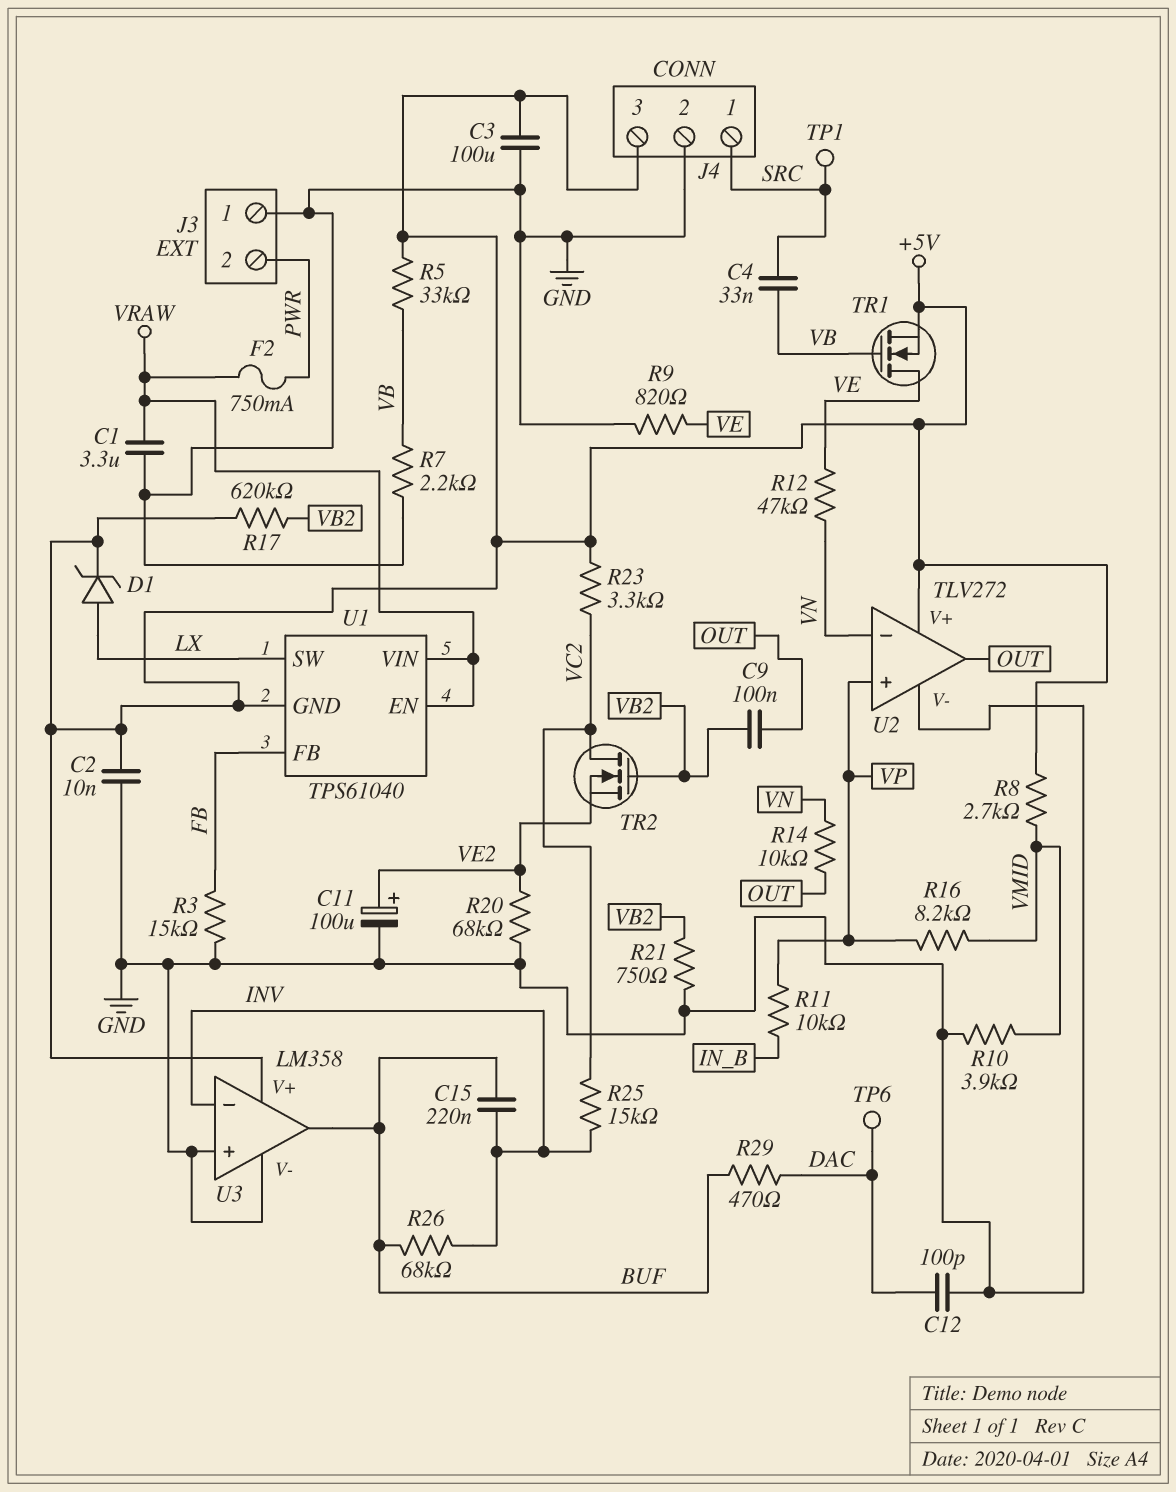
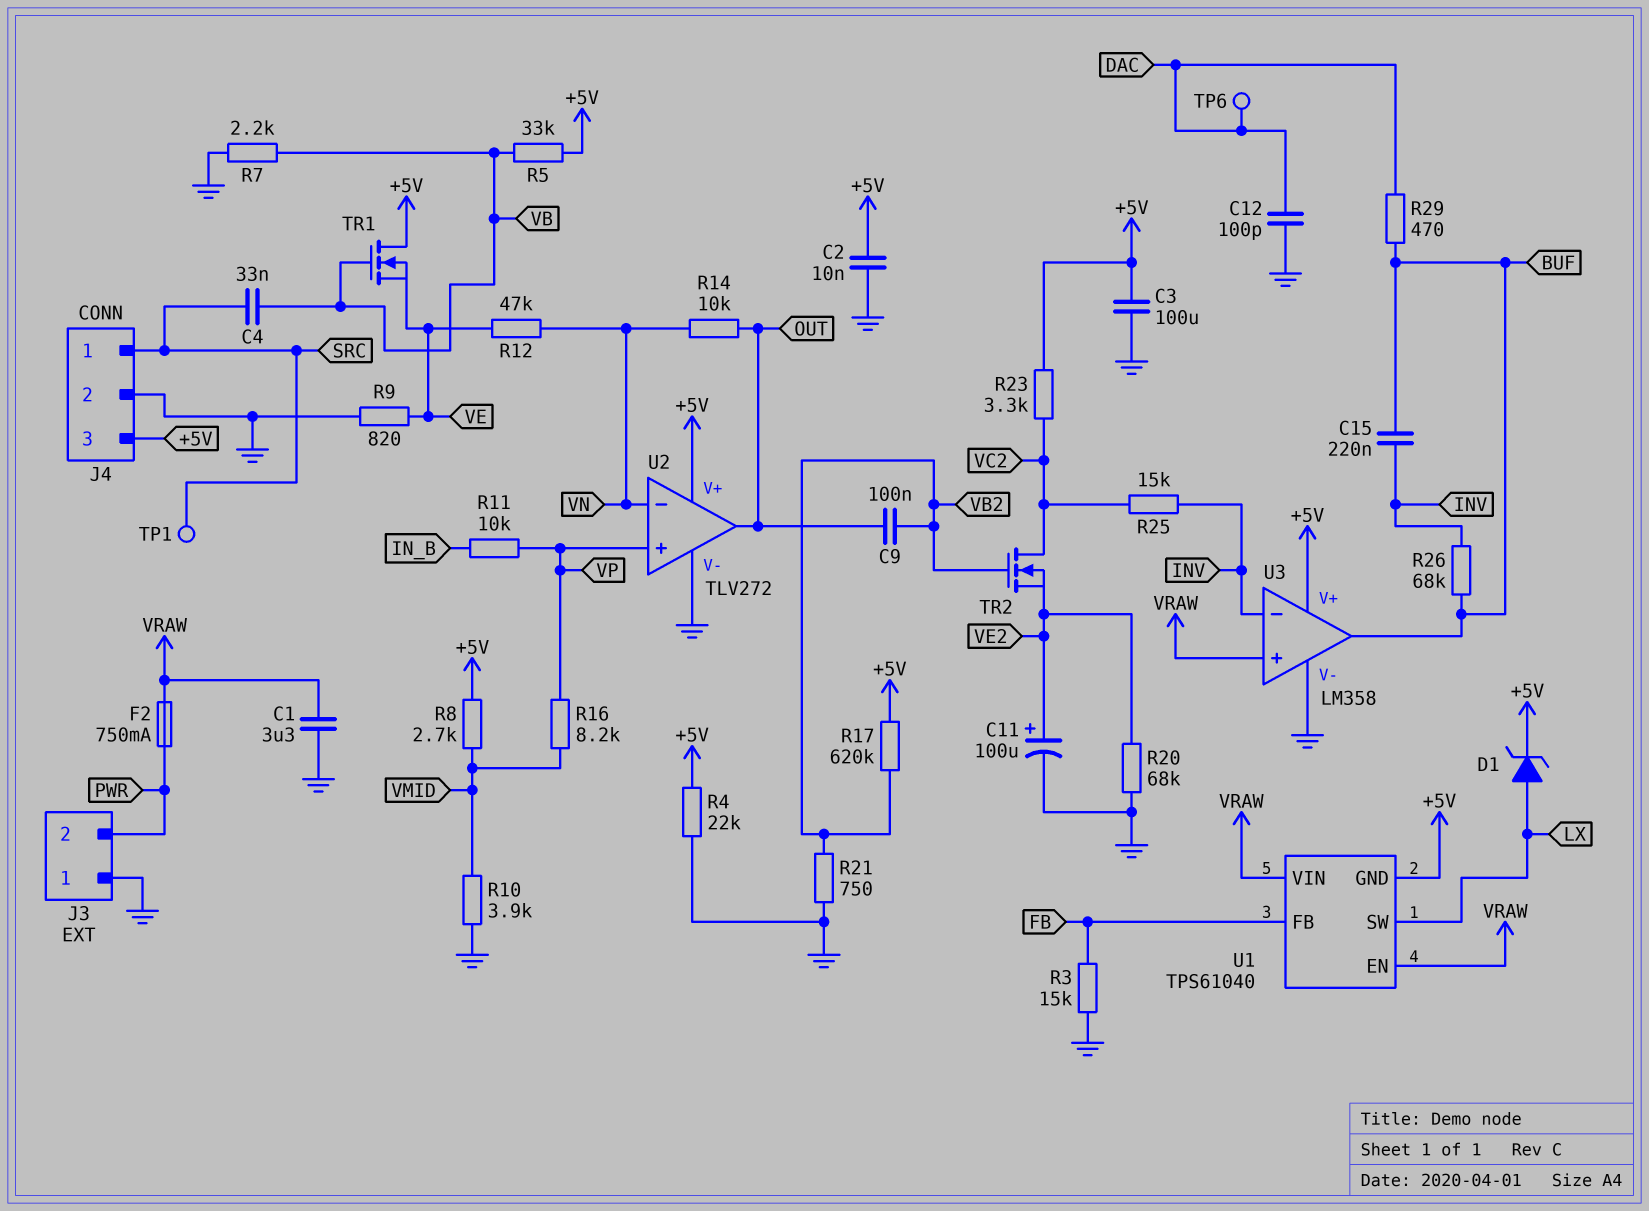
R4: none -> 22k (+5V, GND)
TR1: NMOS (G VB, D VE, S +5V) -> NMOS (G VB, D +5V, S VE)
U3 pin in+: GND -> VRAW

